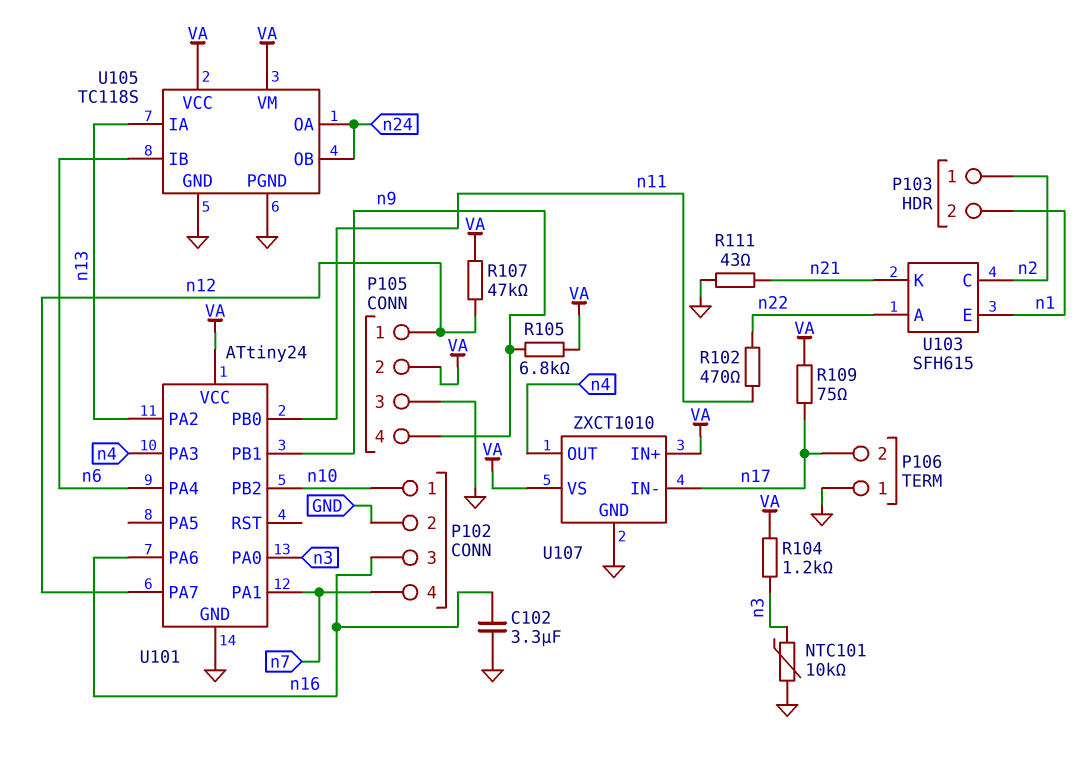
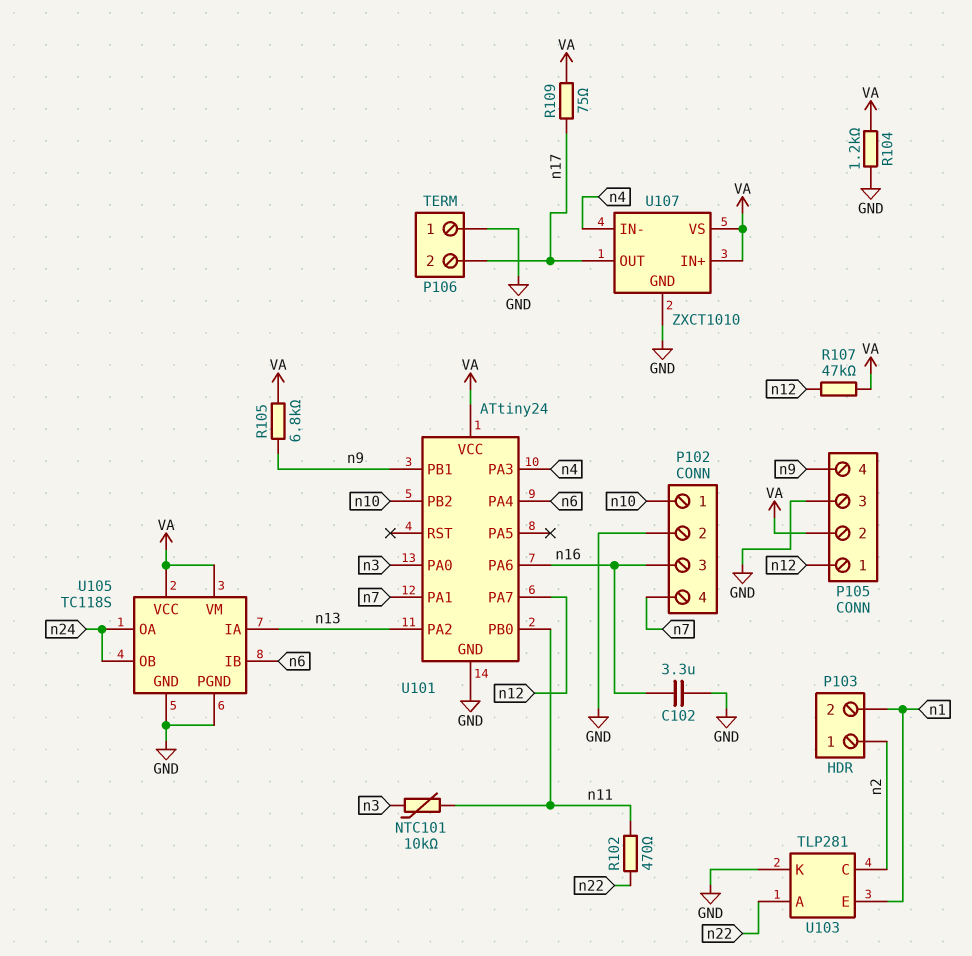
NTC101: 10k (GND, n3) -> 10k (n3, n11)
R104: 1.2k (VA, n3) -> 1.2k (GND, VA)
R111: 43 (GND, n21) -> none
U103: SFH615 -> TLP281
U103 pin K: n21 -> GND
U107 pin IN-: n17 -> n4
U107 pin OUT: n4 -> n17

